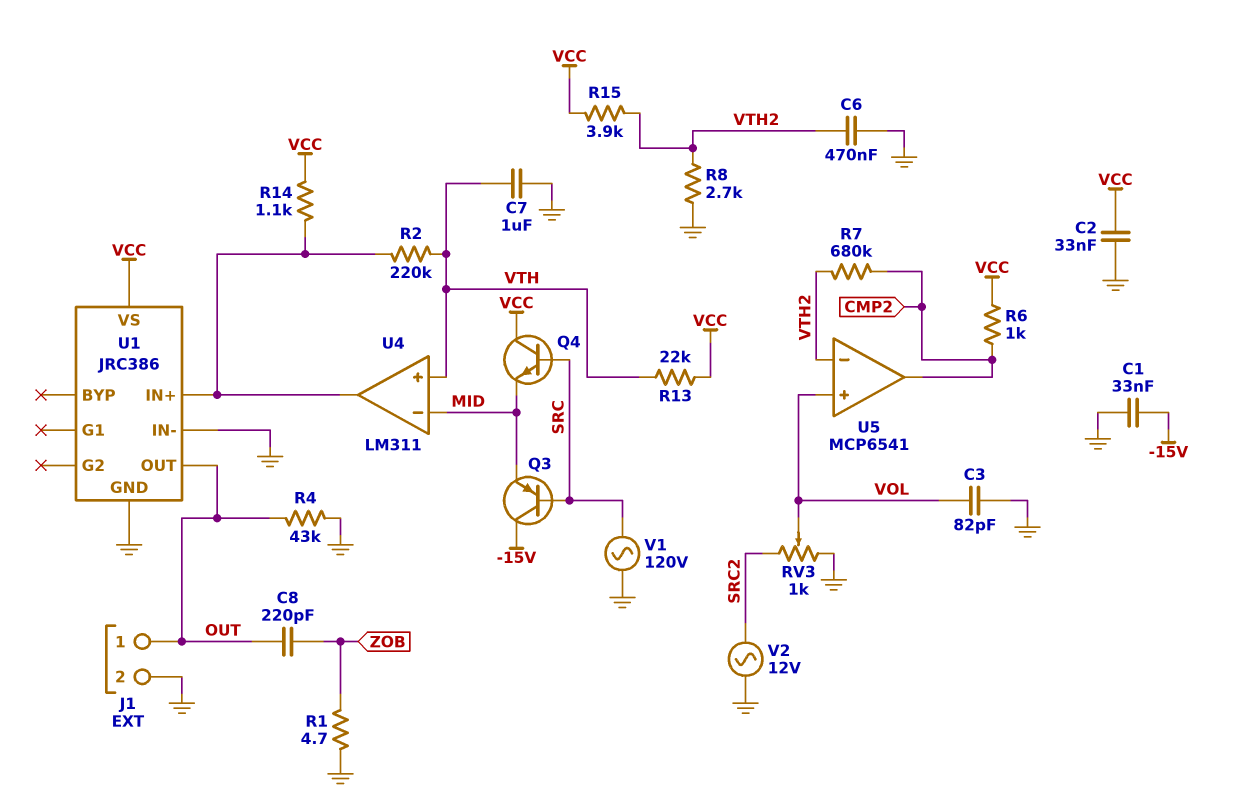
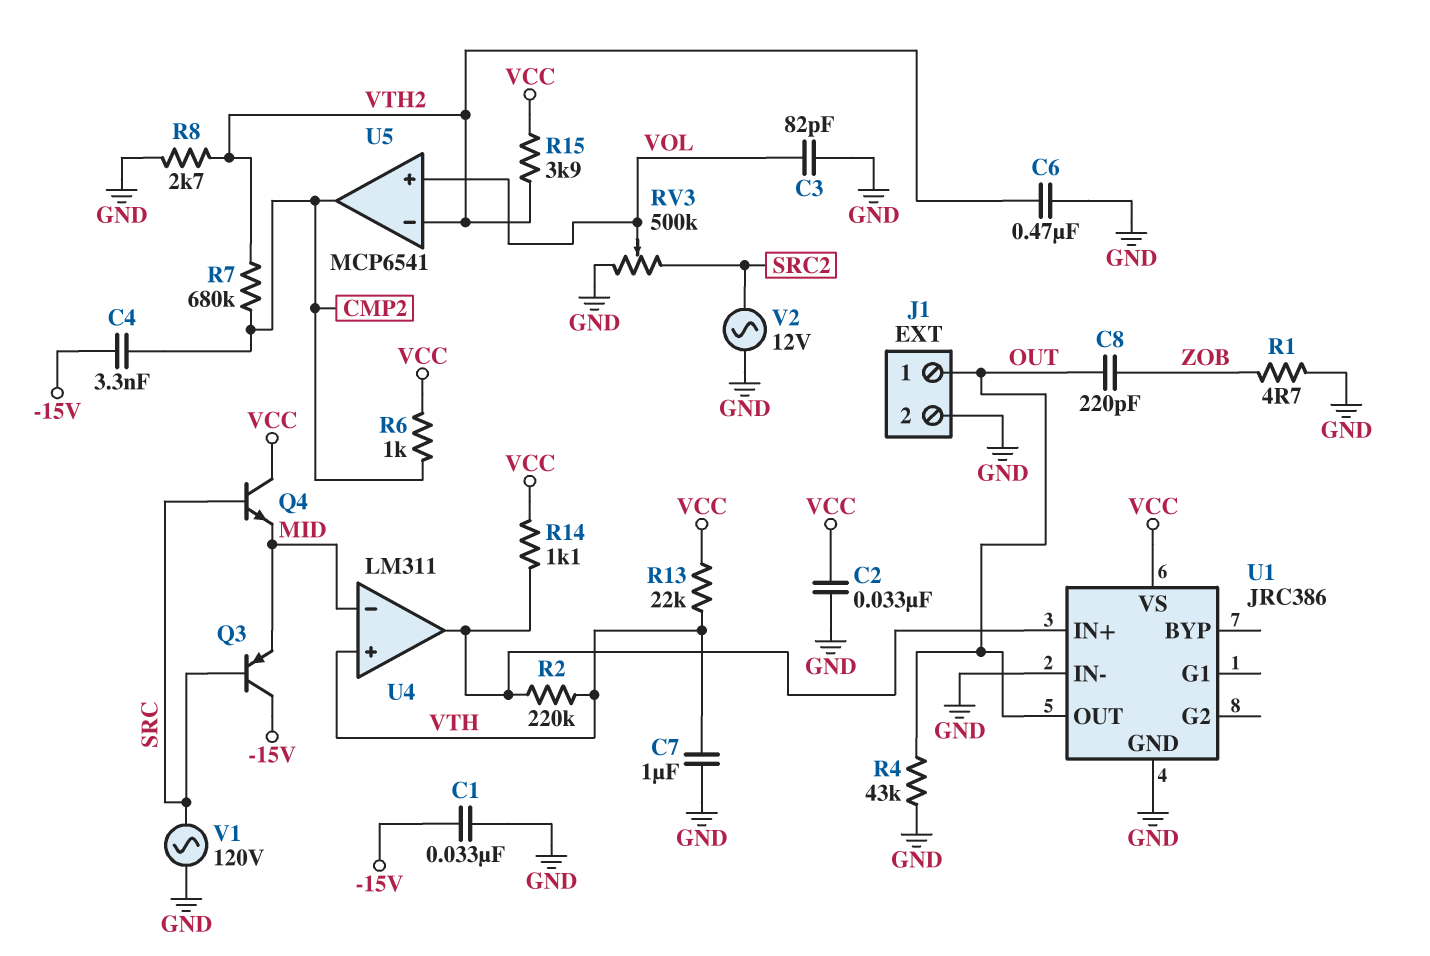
C4: none -> 3.3nF (-15V, CMP2)
RV3: 1k (GND, SRC2, wiper VOL) -> 500k (GND, SRC2, wiper VOL)

